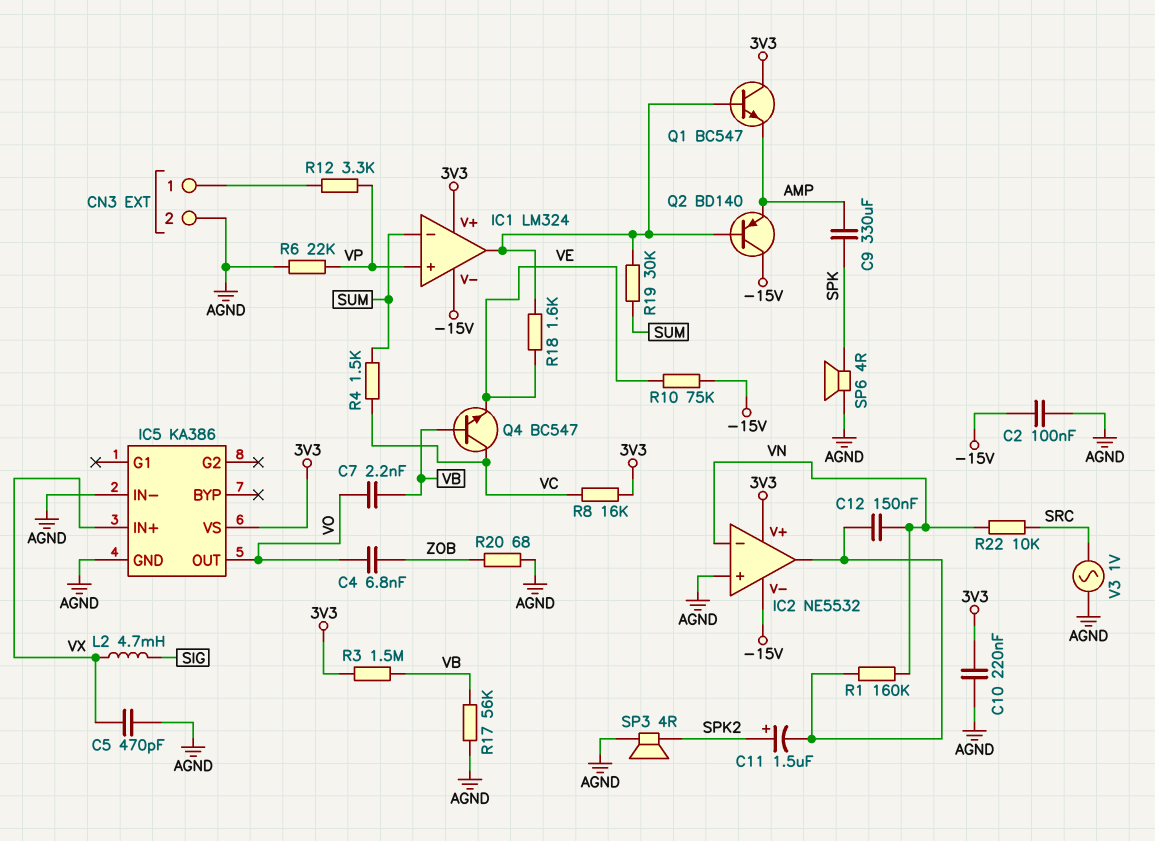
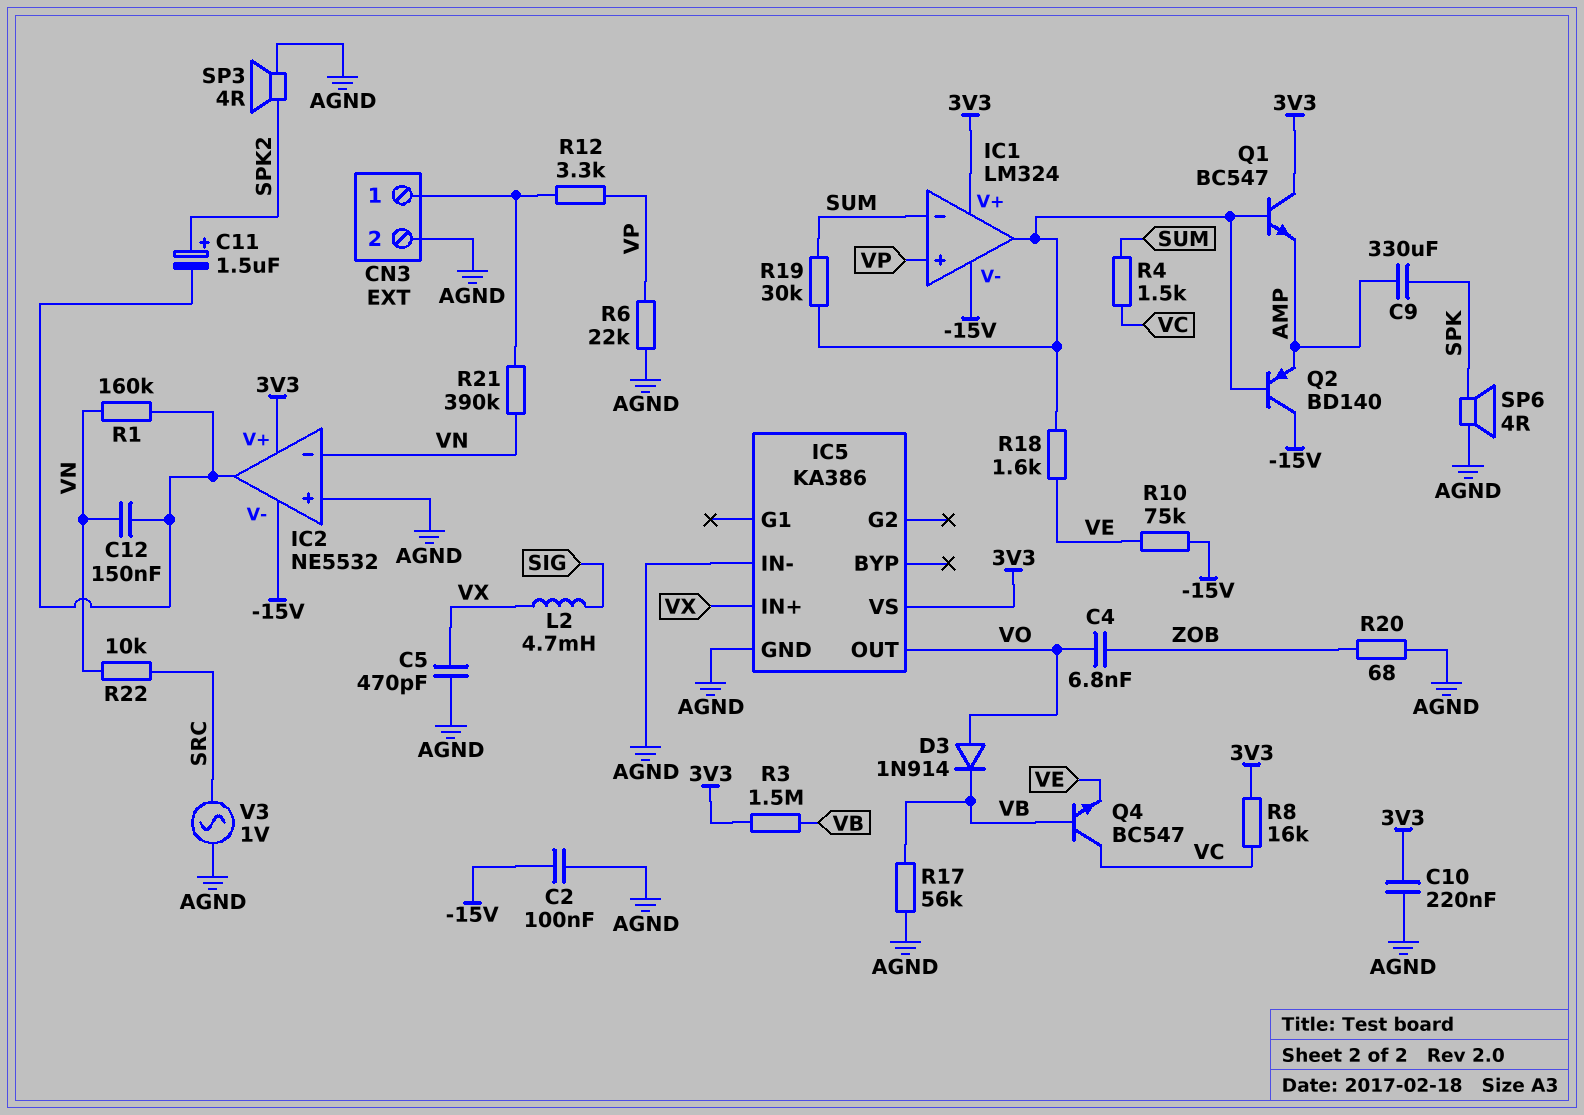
C7: 2.2nF (VB, VO) -> none
D3: none -> diode 1N914 (A VO, K VB)
R21: none -> 390k (CN3/1, VN)

